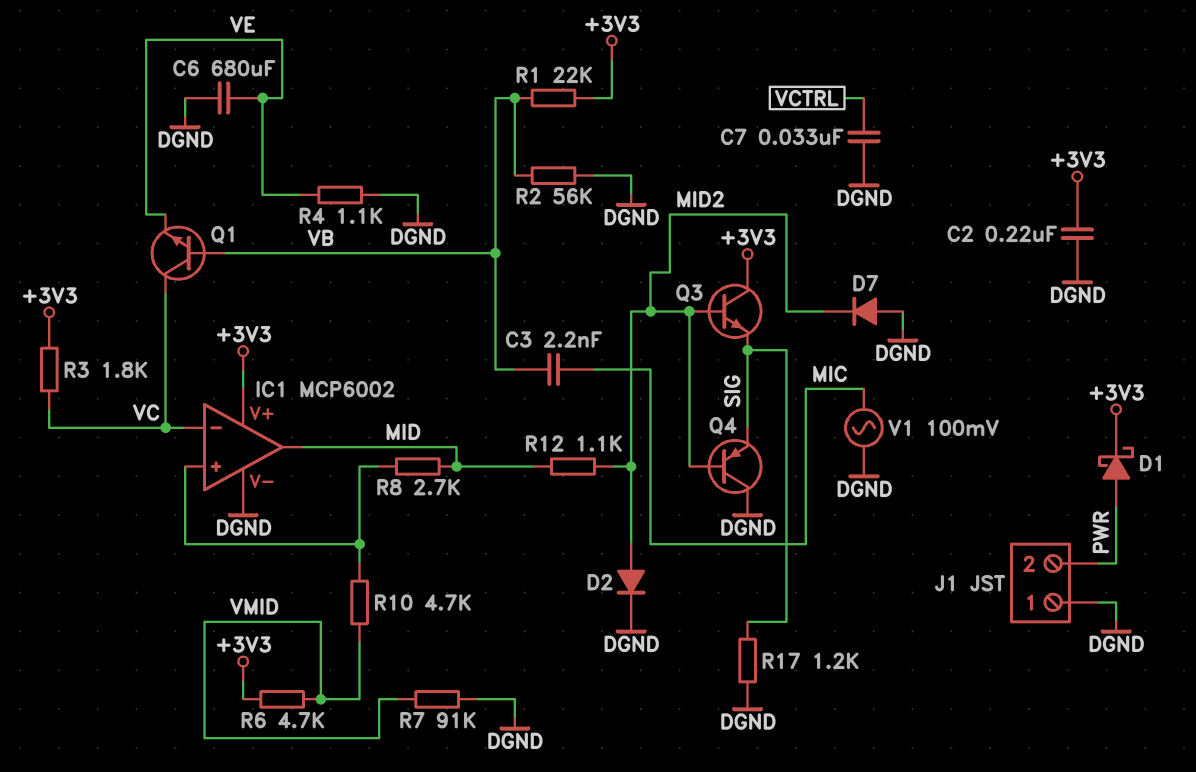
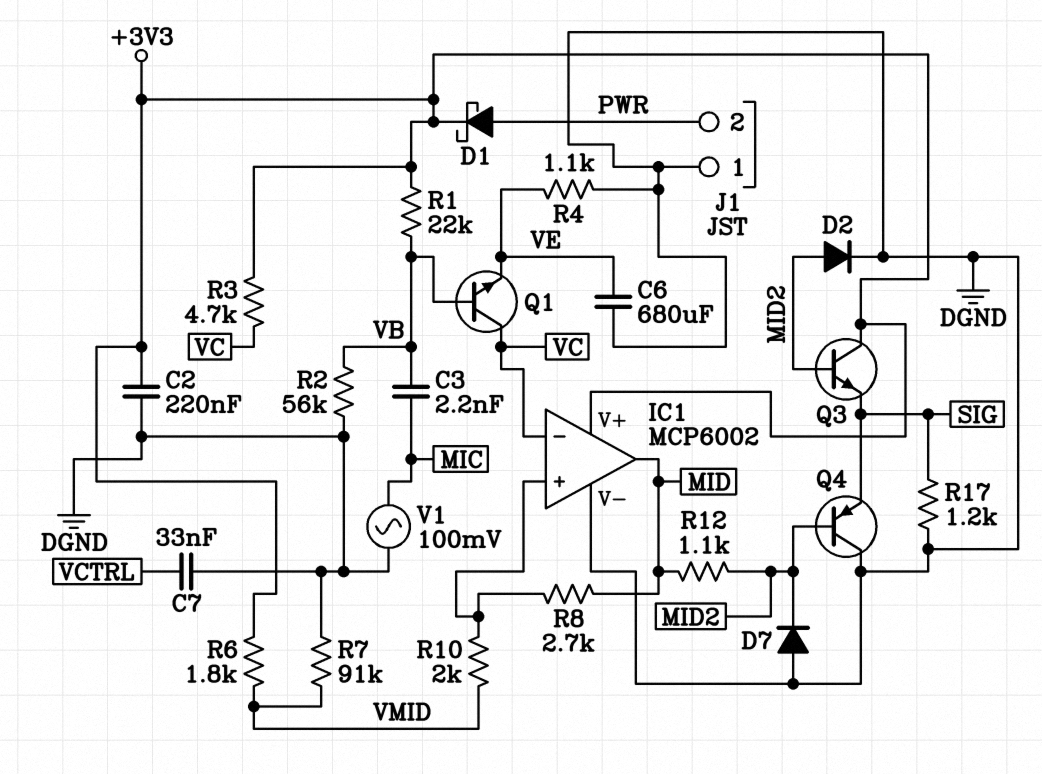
R3: 1.8k (+3V3, VC) -> 4.7k (+3V3, VC)
R6: 4.7k (+3V3, VMID) -> 1.8k (+3V3, VMID)
R10: 4.7k (IC1/in+, VMID) -> 2k (IC1/in+, VMID)

